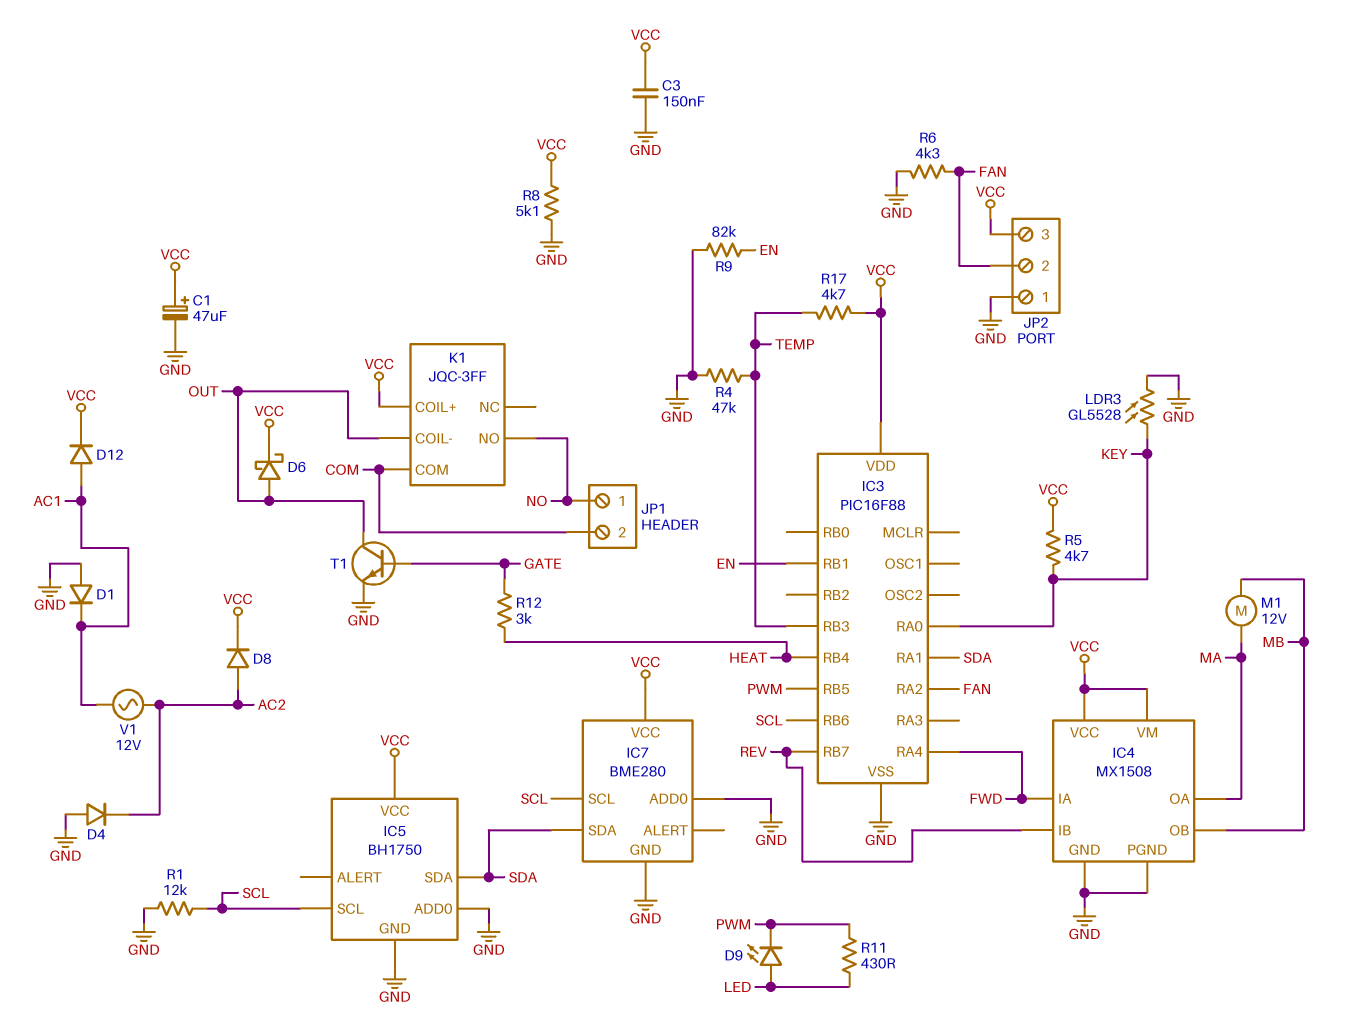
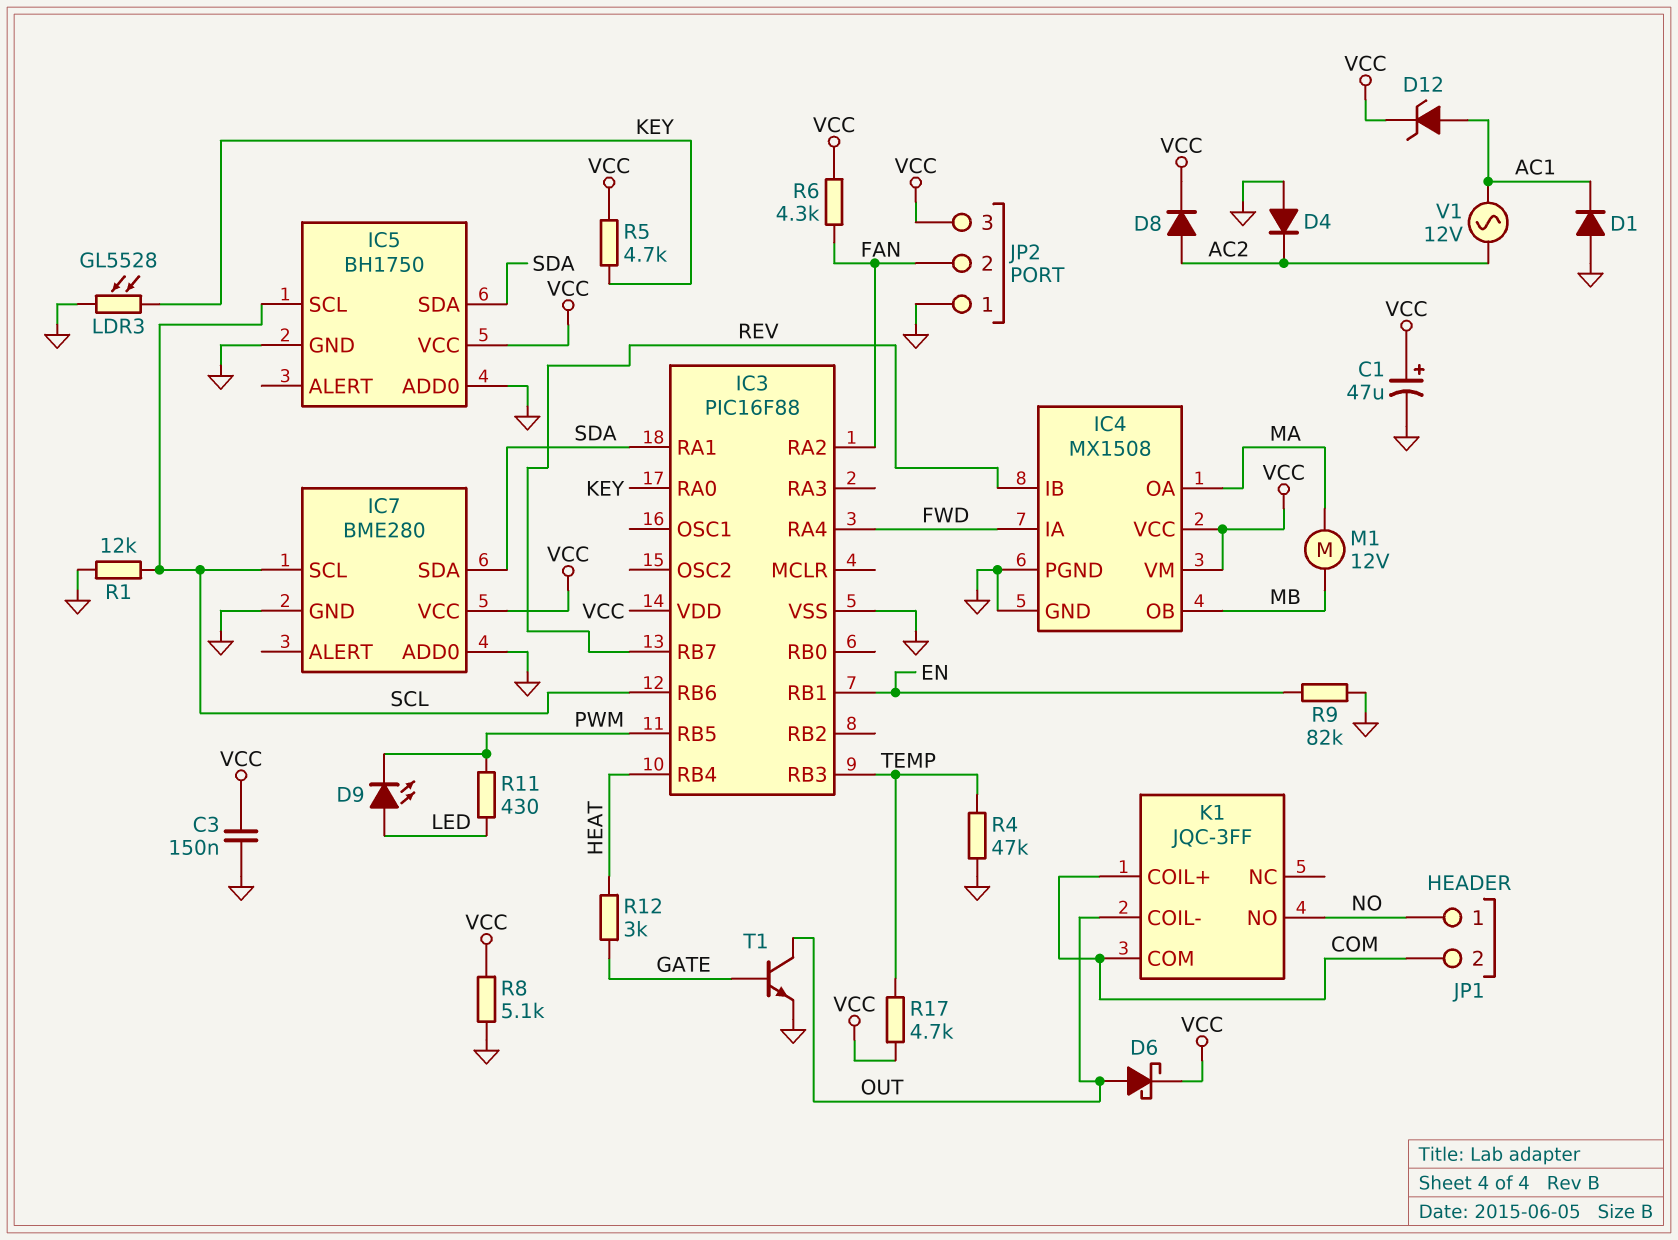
D12: diode (A AC1, K VCC) -> zener (A AC1, K VCC)
K1 pin COIL+: VCC -> COM
R6: 4.3k (FAN, GND) -> 4.3k (FAN, VCC)

